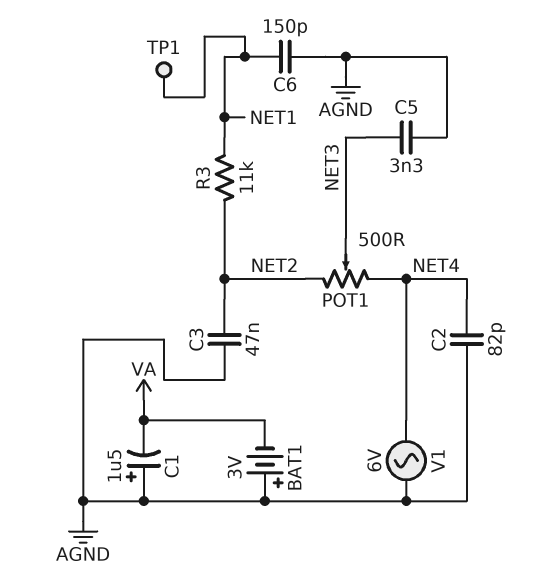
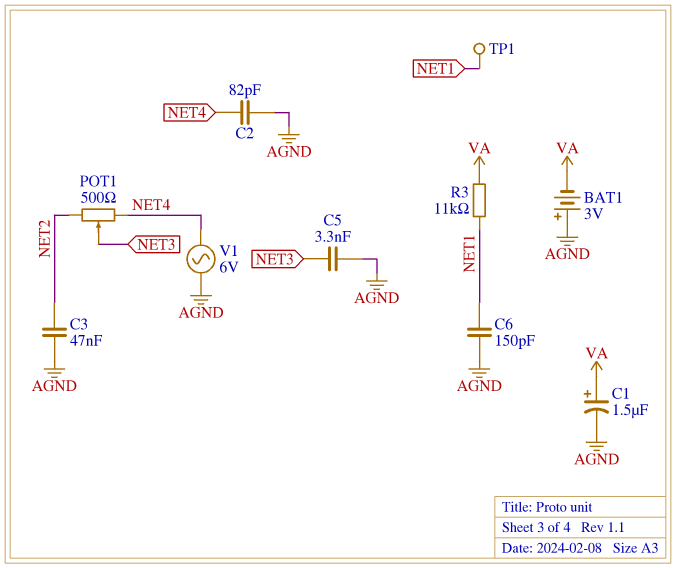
C1: 1.5uF (plus AGND, minus VA) -> 1.5uF (plus VA, minus AGND)
R3: 11k (NET1, NET2) -> 11k (NET1, VA)

